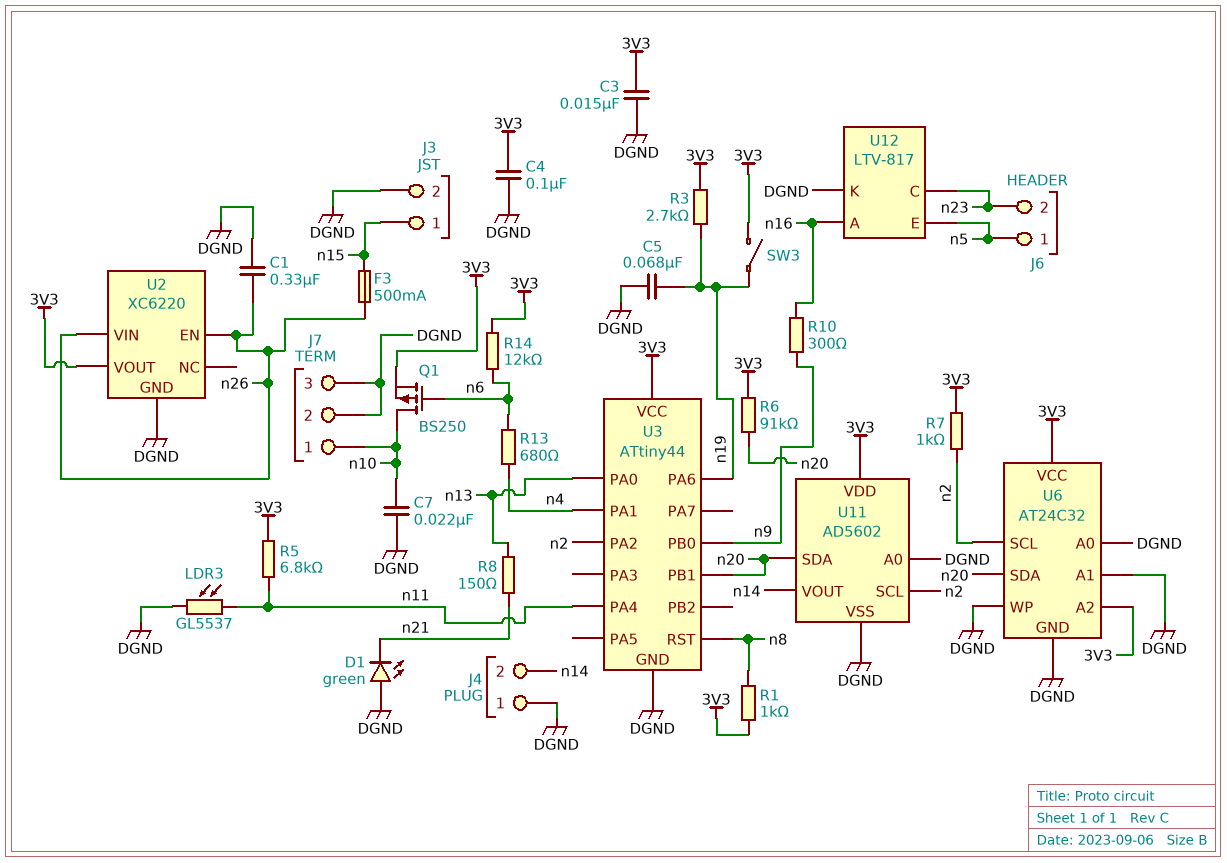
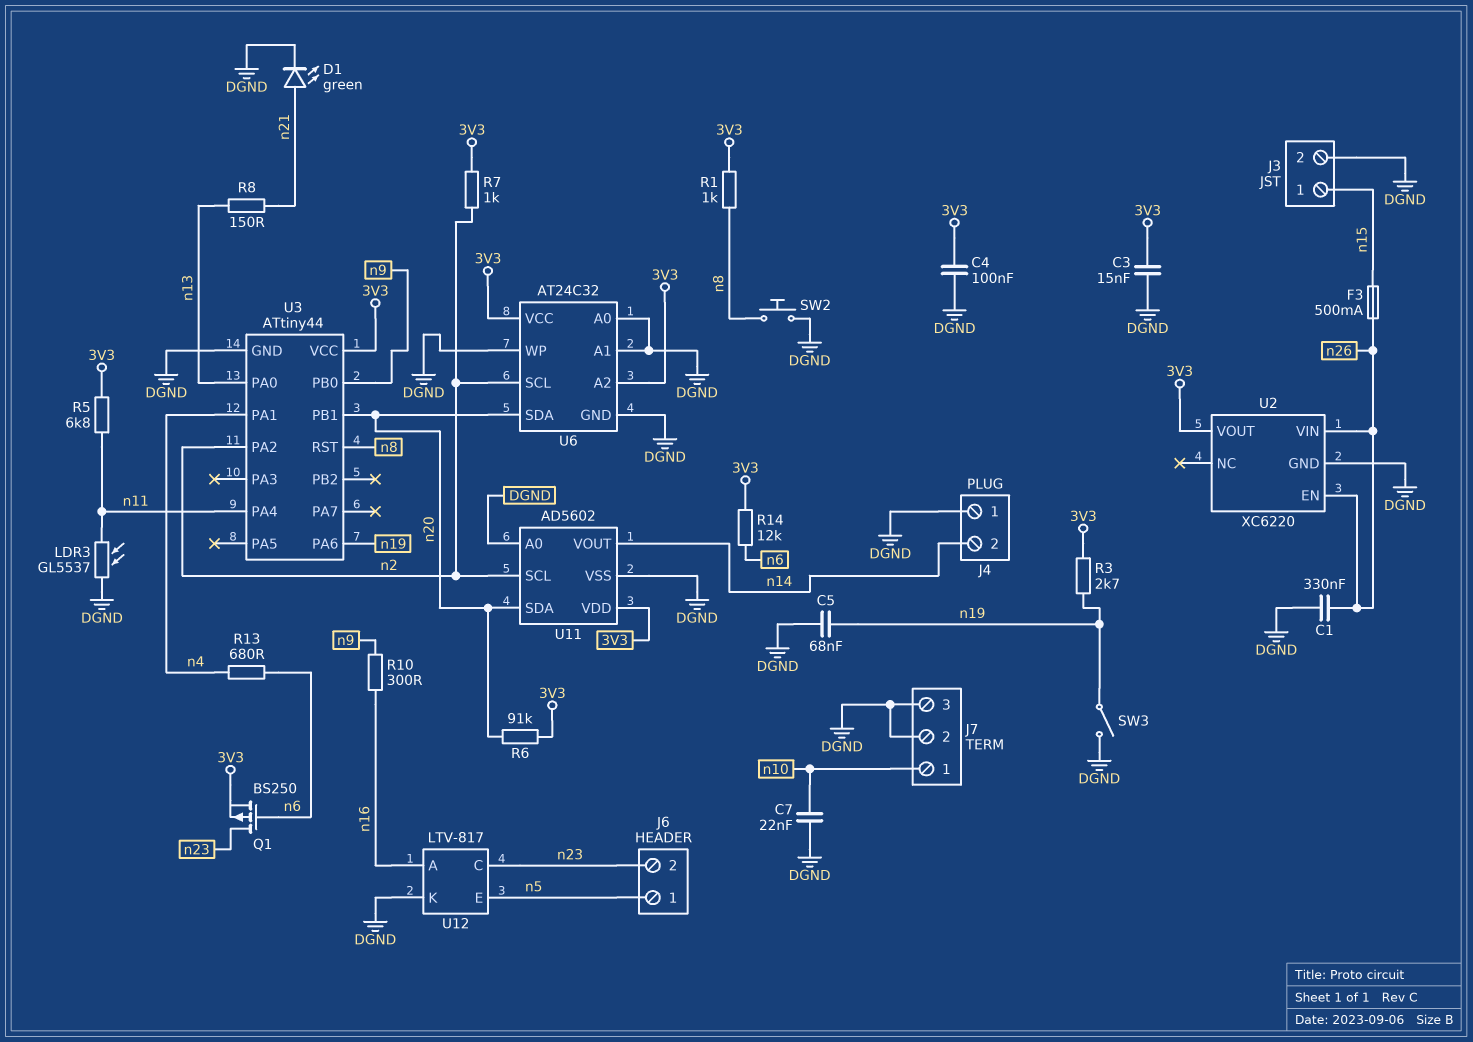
D1: LED green (A DGND, K n21) -> LED green (A n21, K DGND)
Q1: PMOS BS250 (G n6, D n10, S 3V3) -> PMOS BS250 (G n6, D n23, S 3V3)
SW2: none -> button (DGND, n8)
SW3: switch (3V3, n19) -> switch (DGND, n19)

